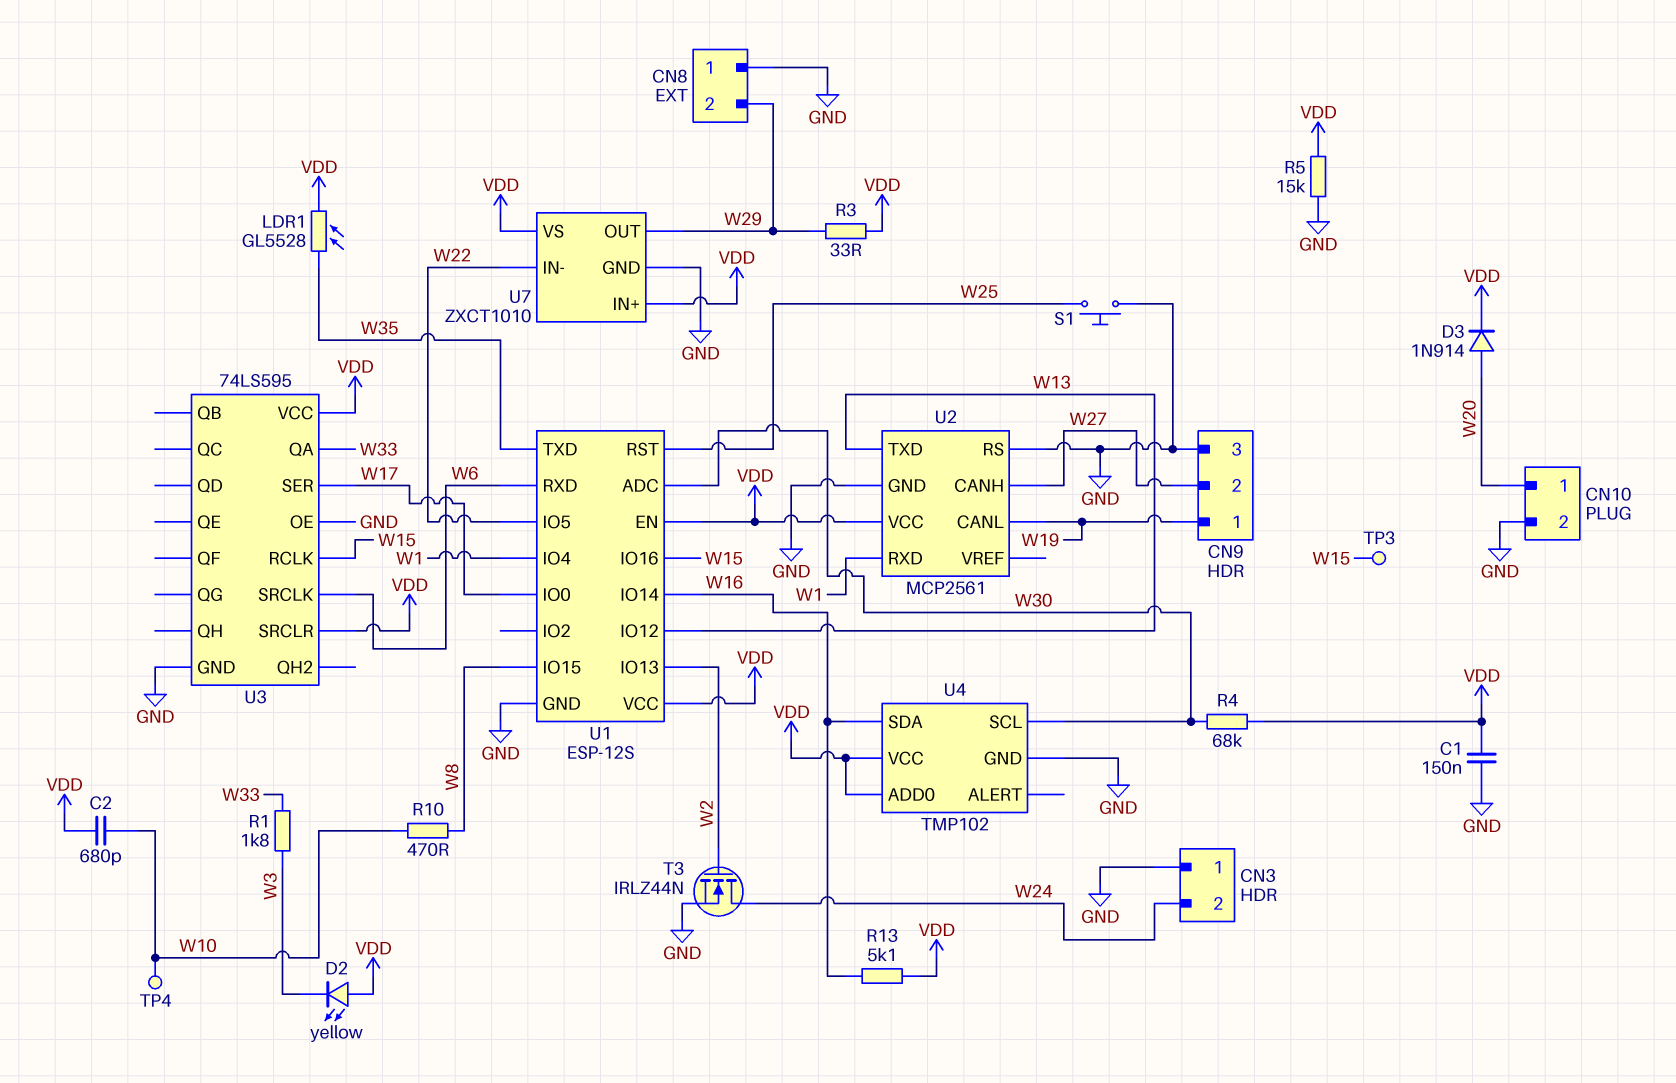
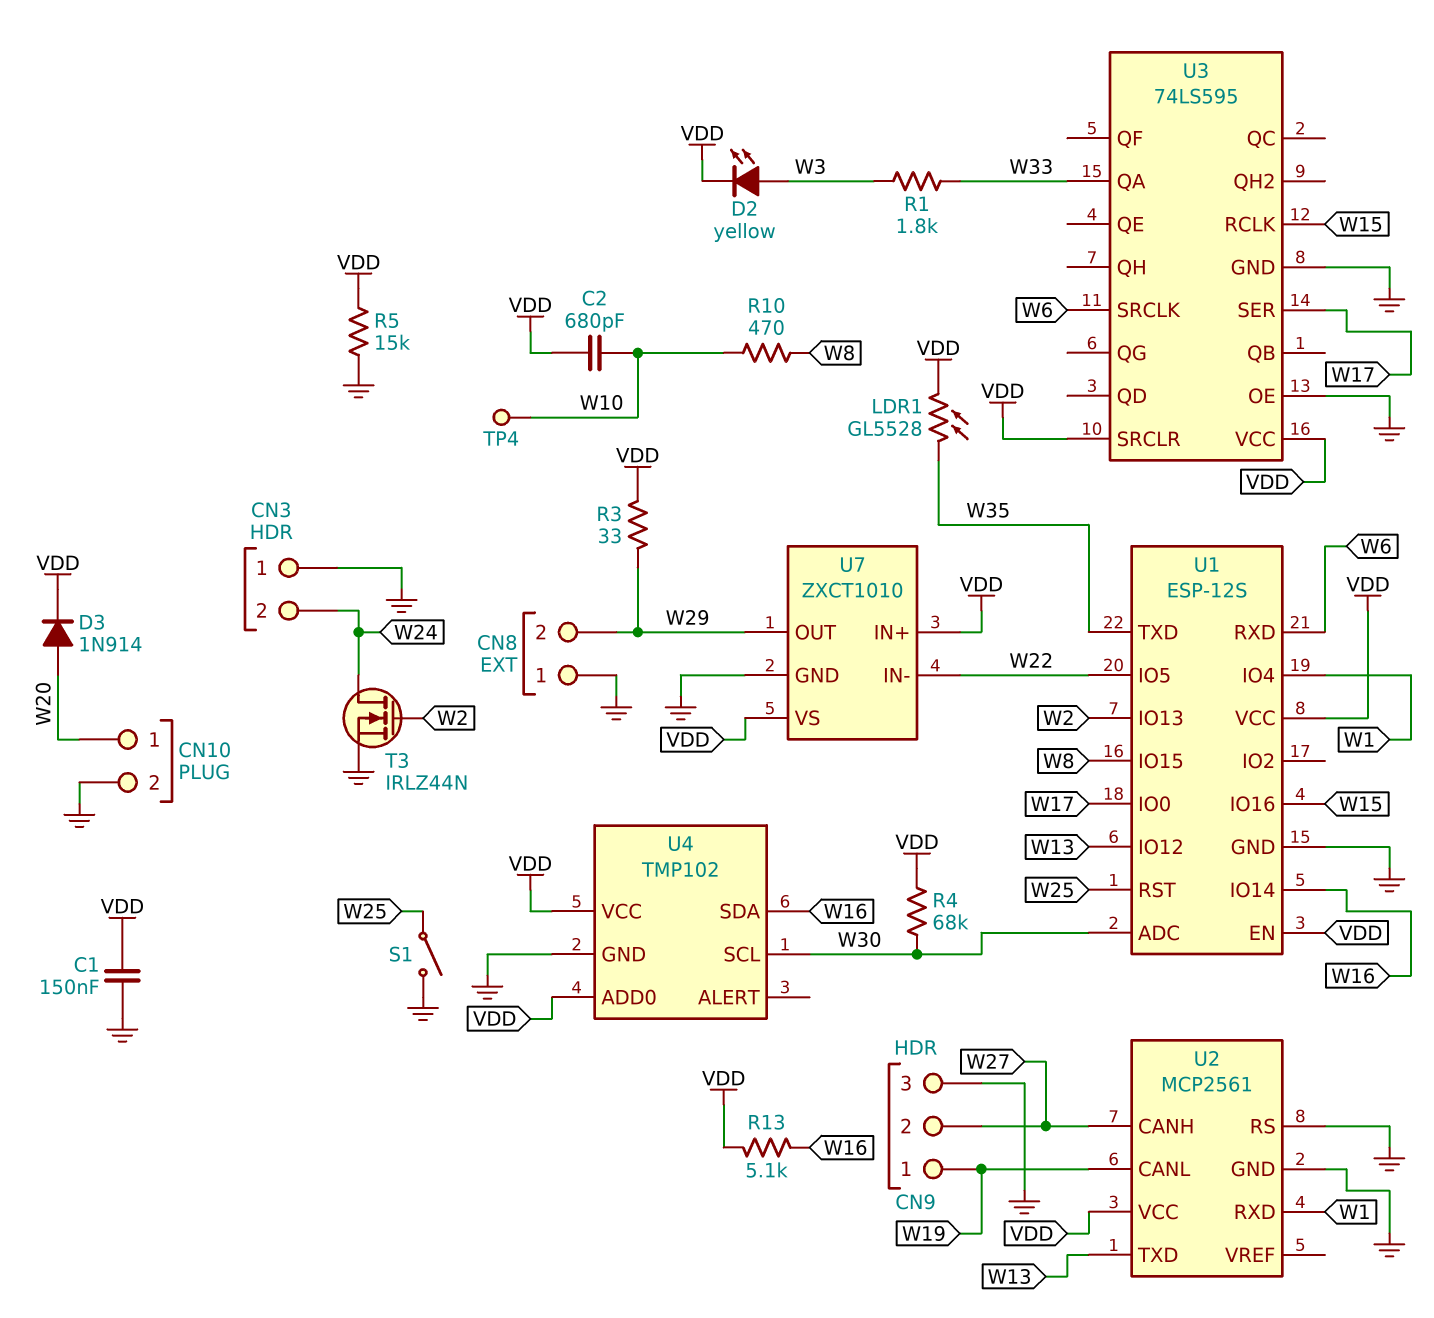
D2: LED yellow (A VDD, K W3) -> LED yellow (A W3, K VDD)
S1: button (GND, W25) -> switch (GND, W25)
TP3: test point (W15) -> none

